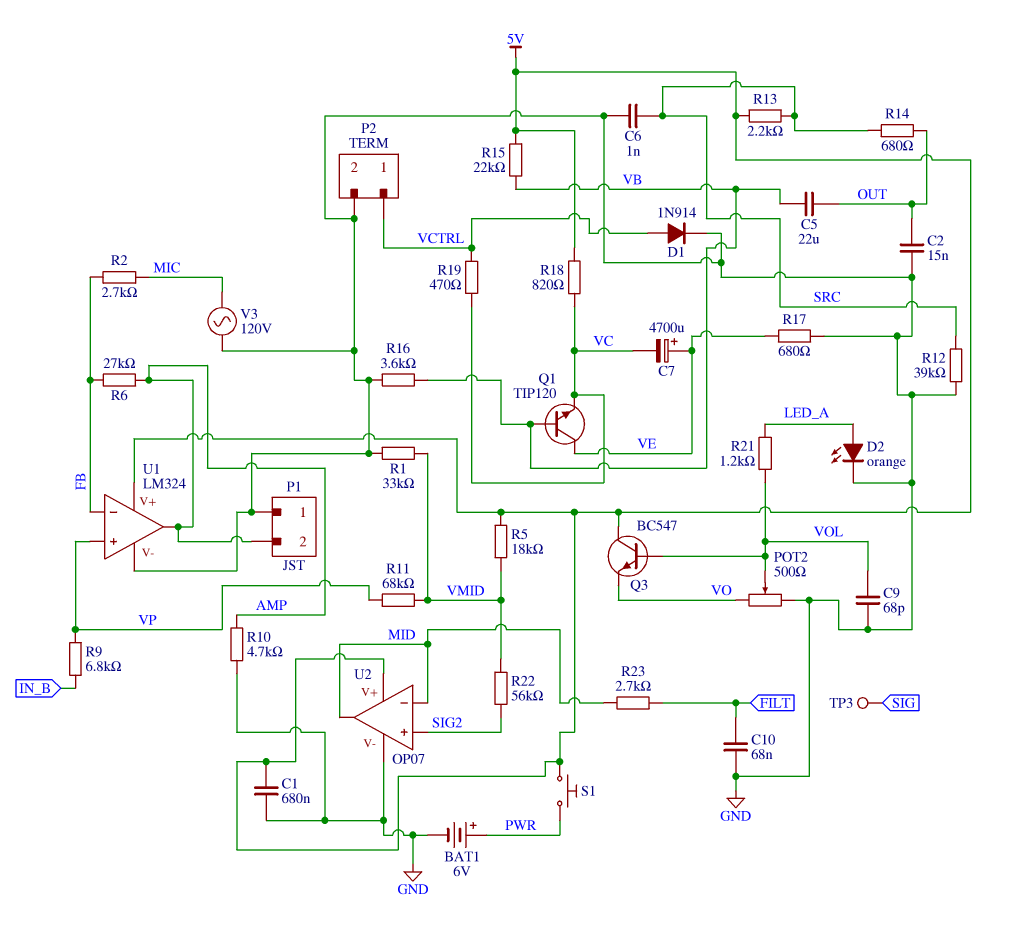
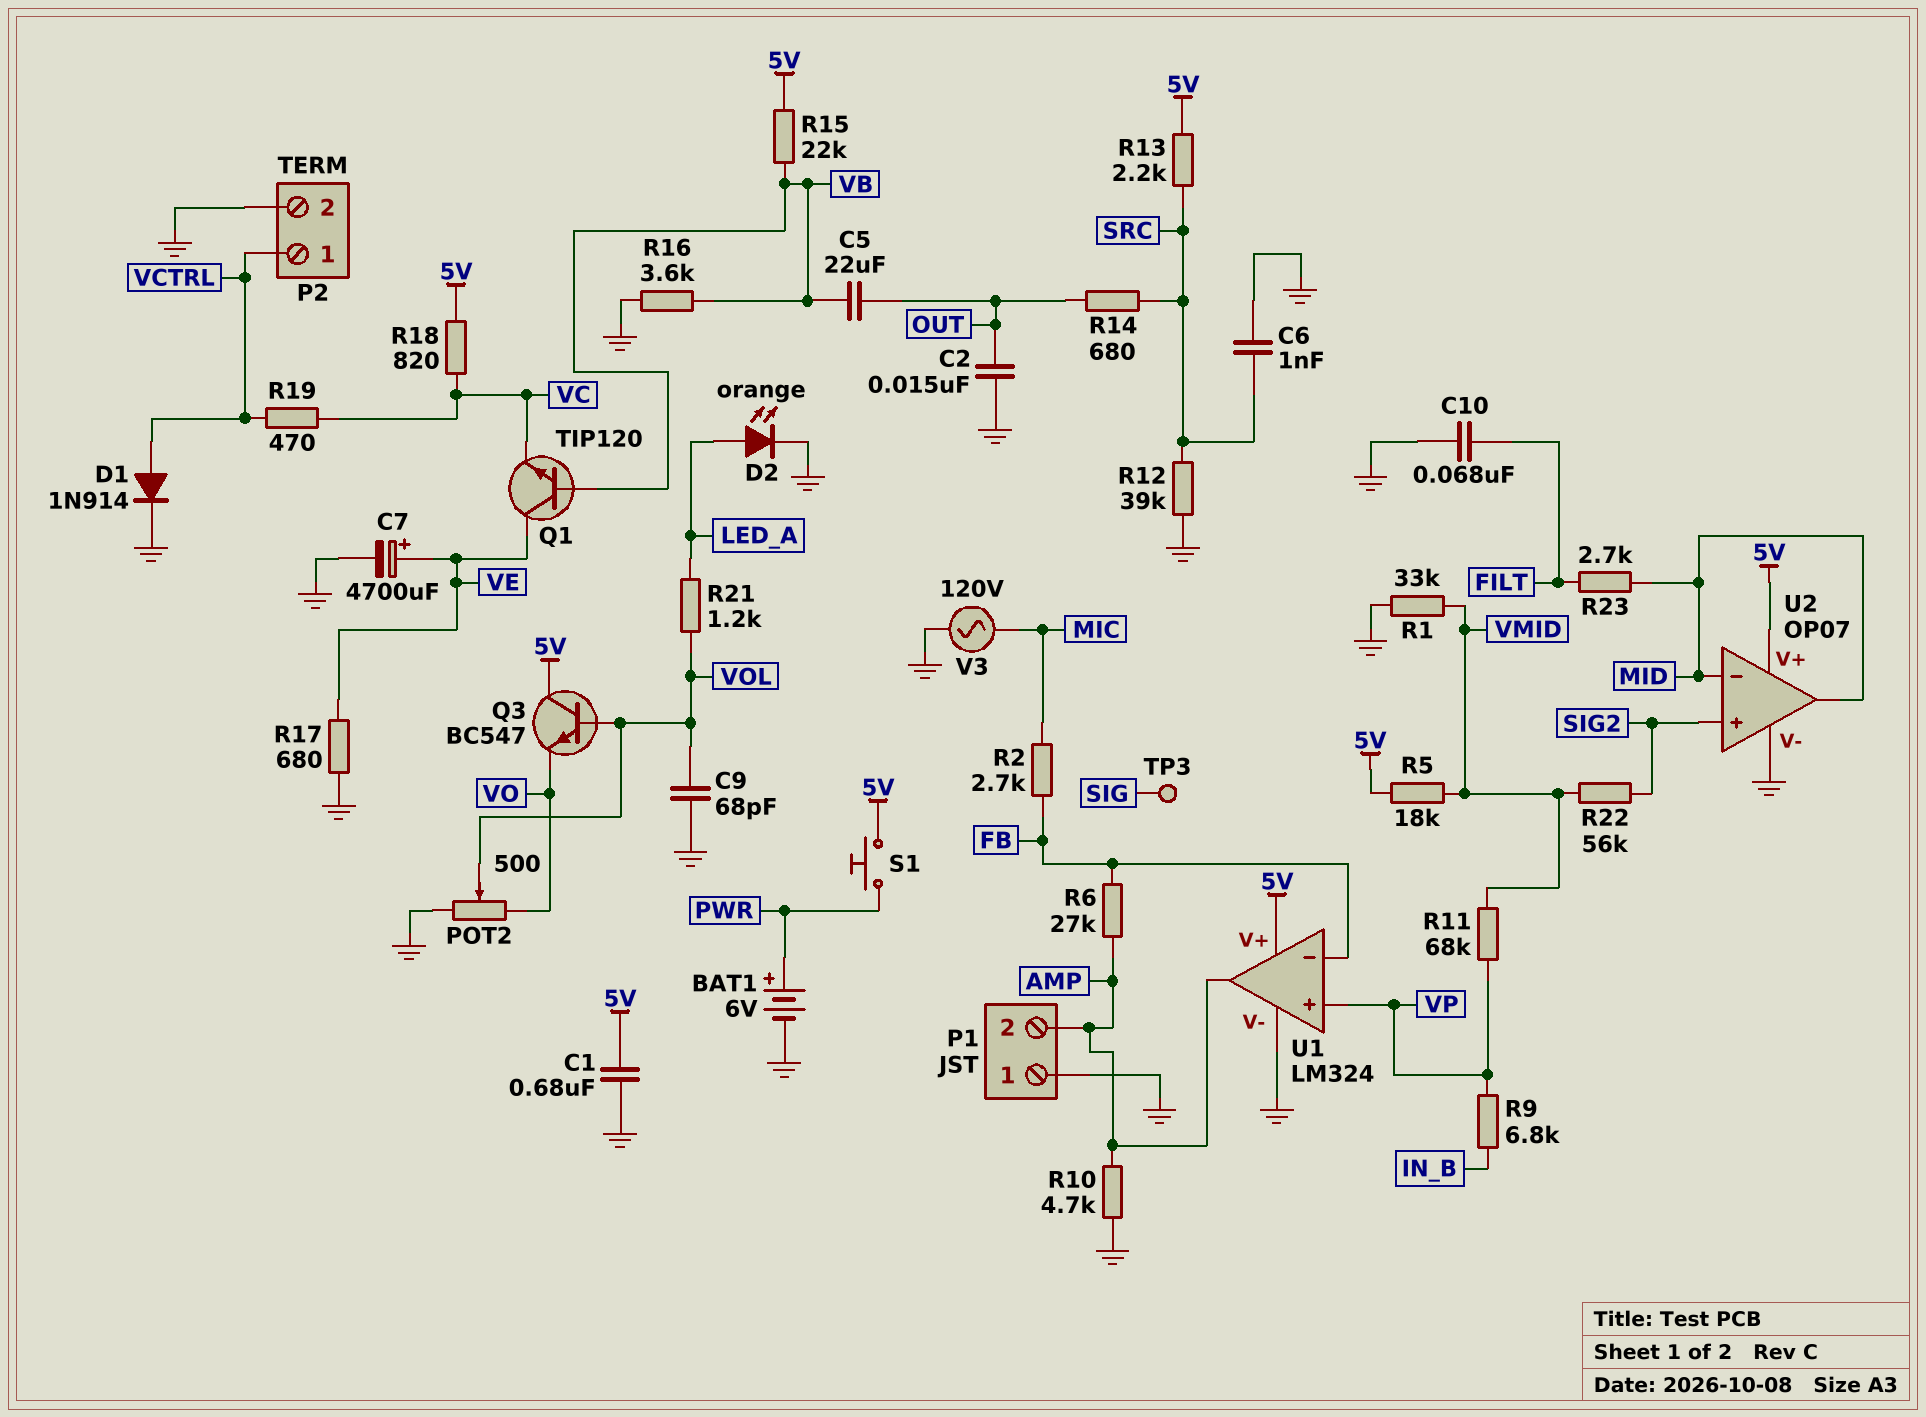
C7: 4700uF (plus VE, minus VC) -> 4700uF (plus VE, minus GND)

